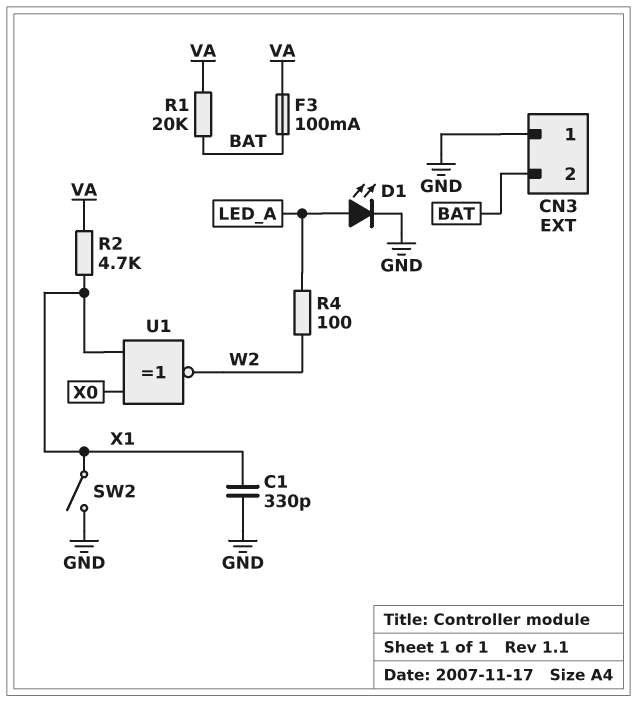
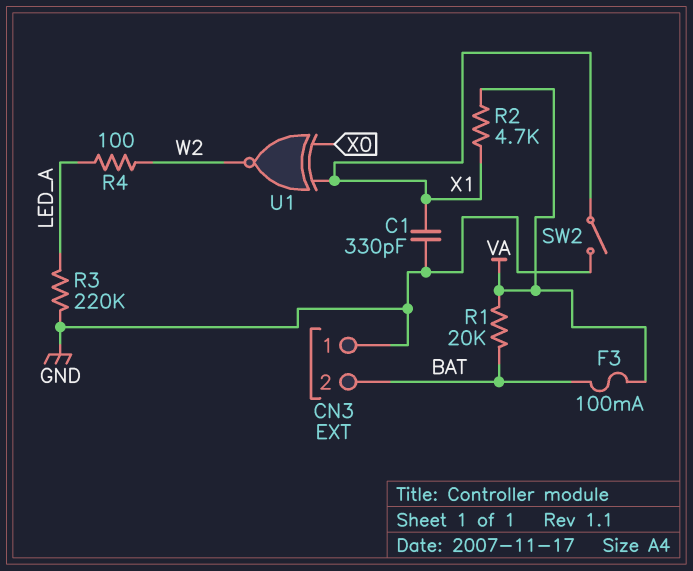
D1: LED (A LED_A, K GND) -> none
R3: none -> 220k (GND, LED_A)

